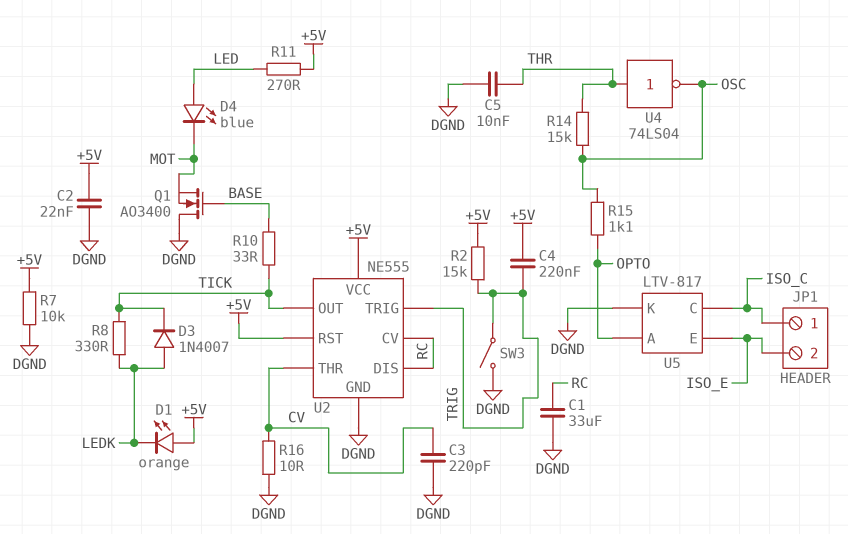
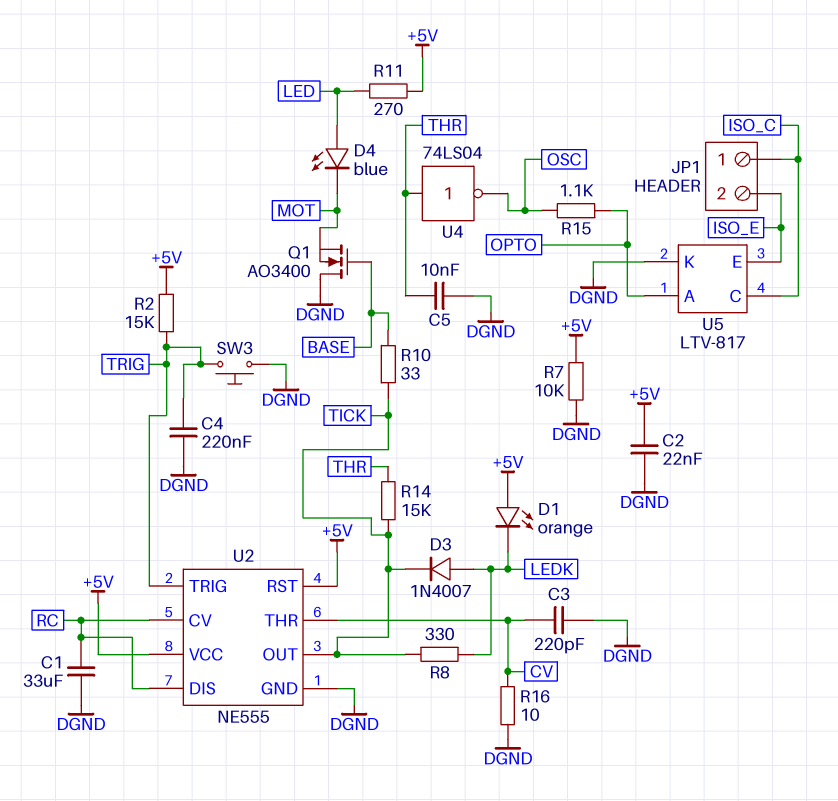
C4: 220nF (+5V, TRIG) -> 220nF (DGND, TRIG)
R14: 15k (OSC, THR) -> 15k (THR, TICK)
SW3: switch (DGND, TRIG) -> button (DGND, TRIG)

